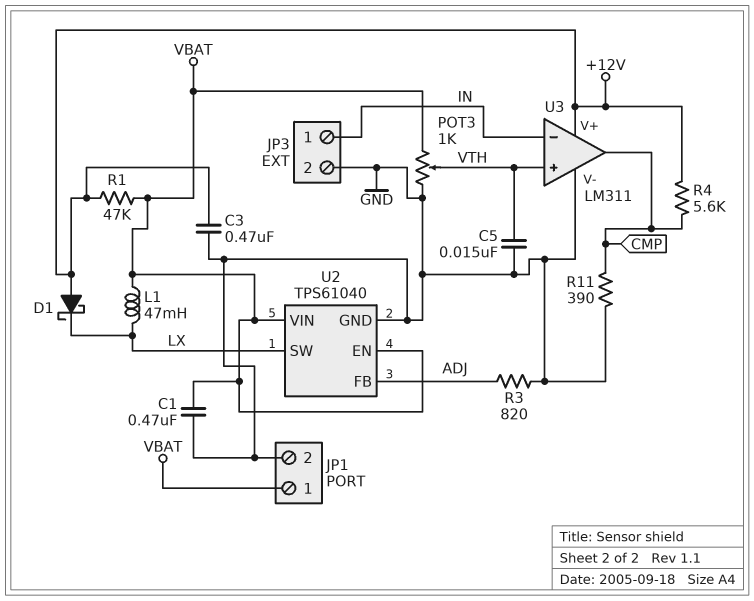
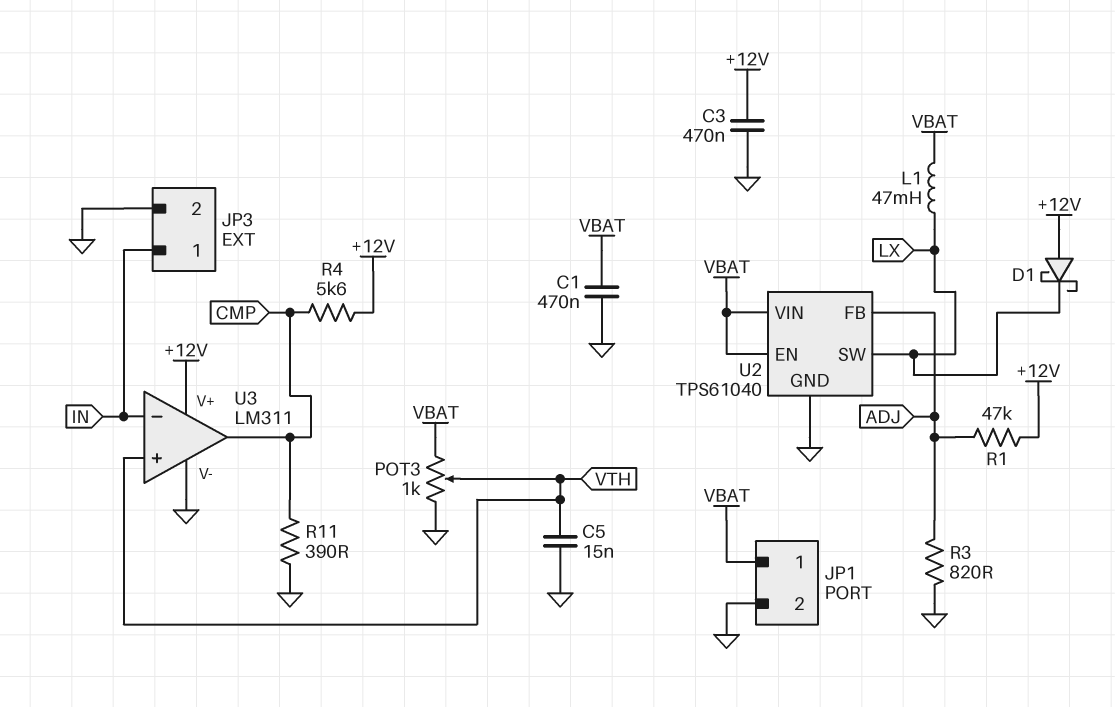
R1: 47k (+12V, VBAT) -> 47k (+12V, ADJ)

